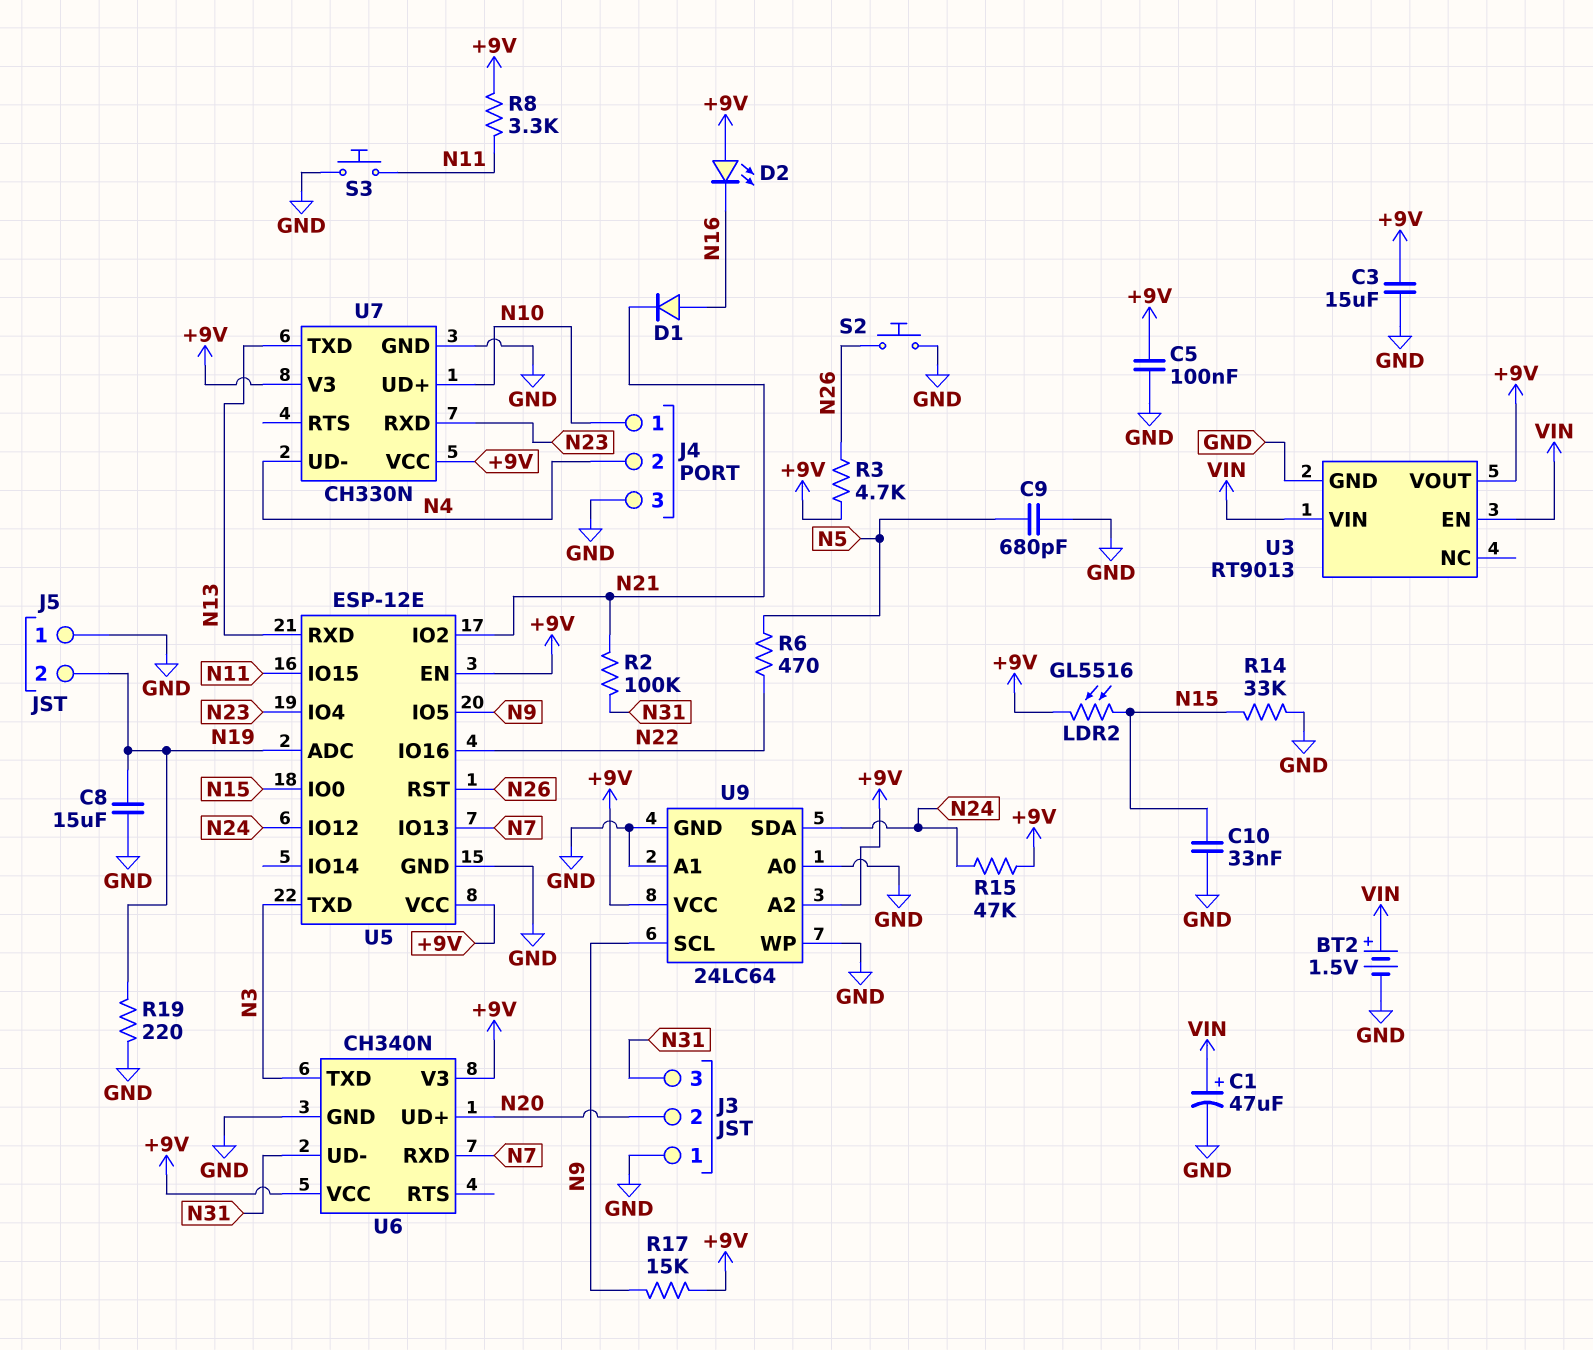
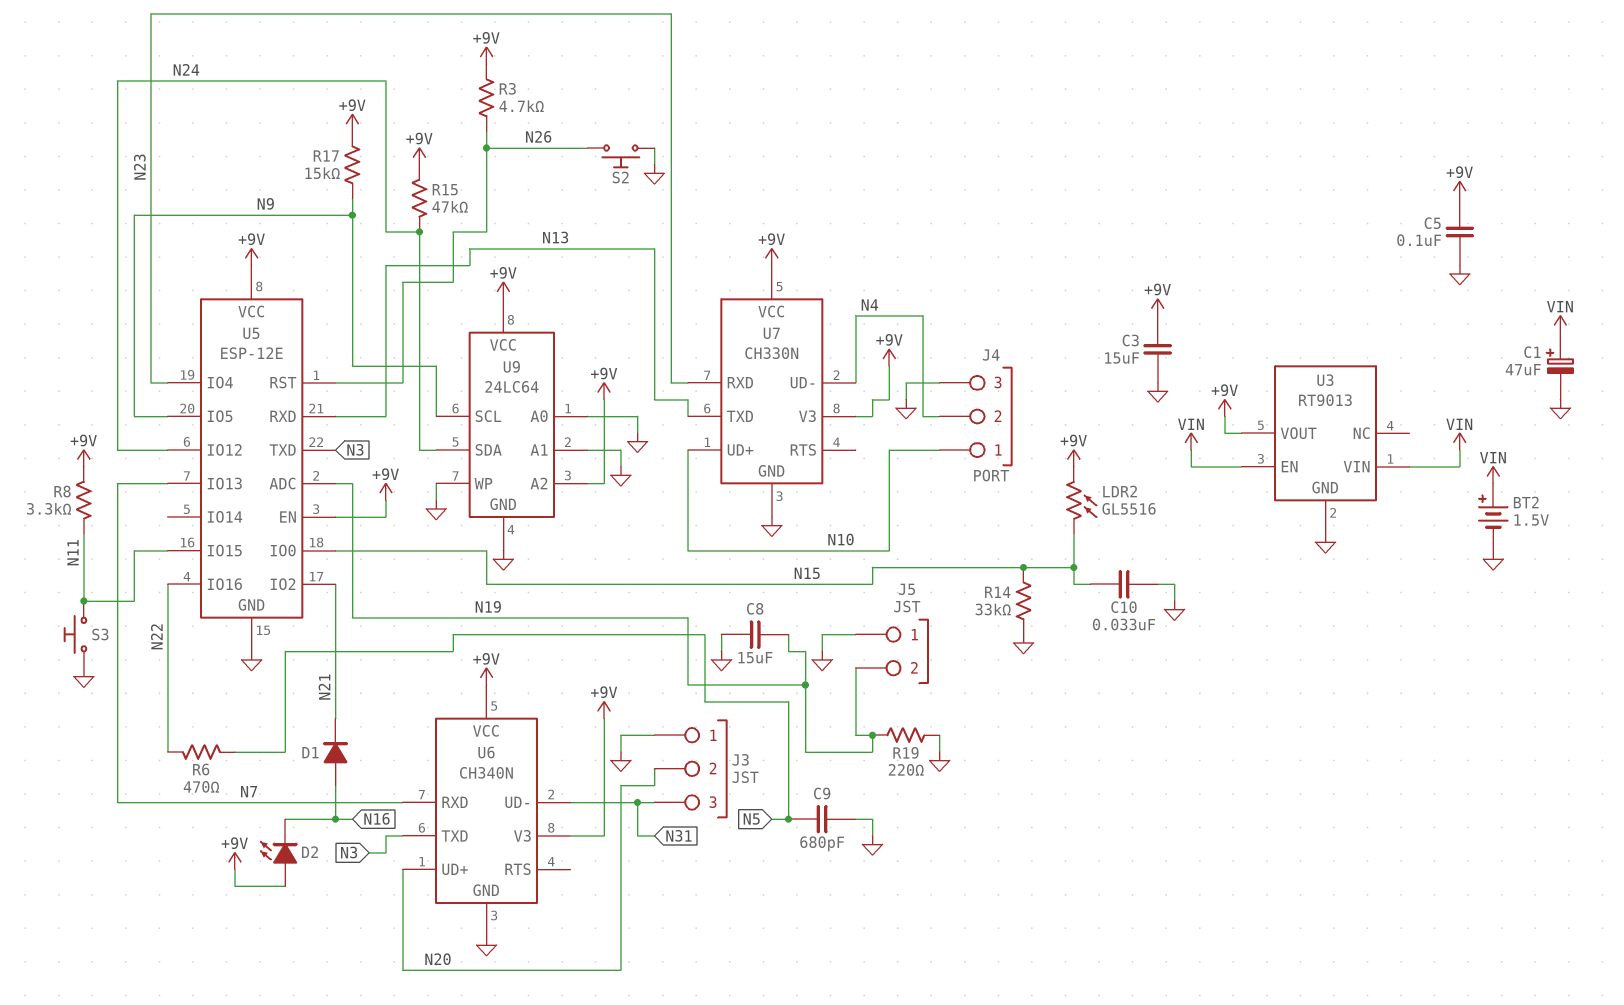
R2: 100k (N21, N31) -> none

